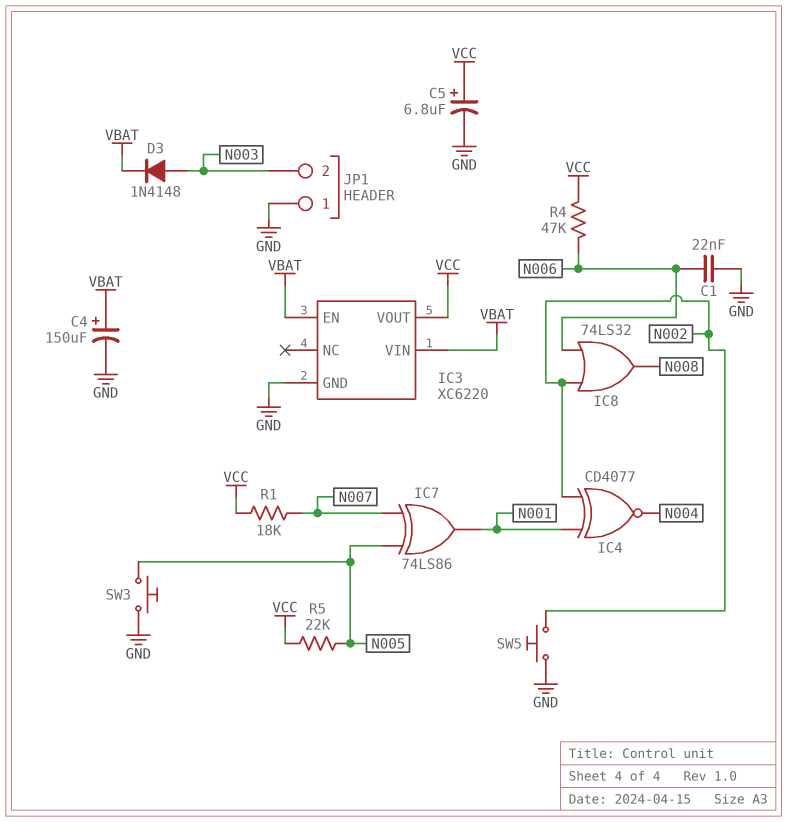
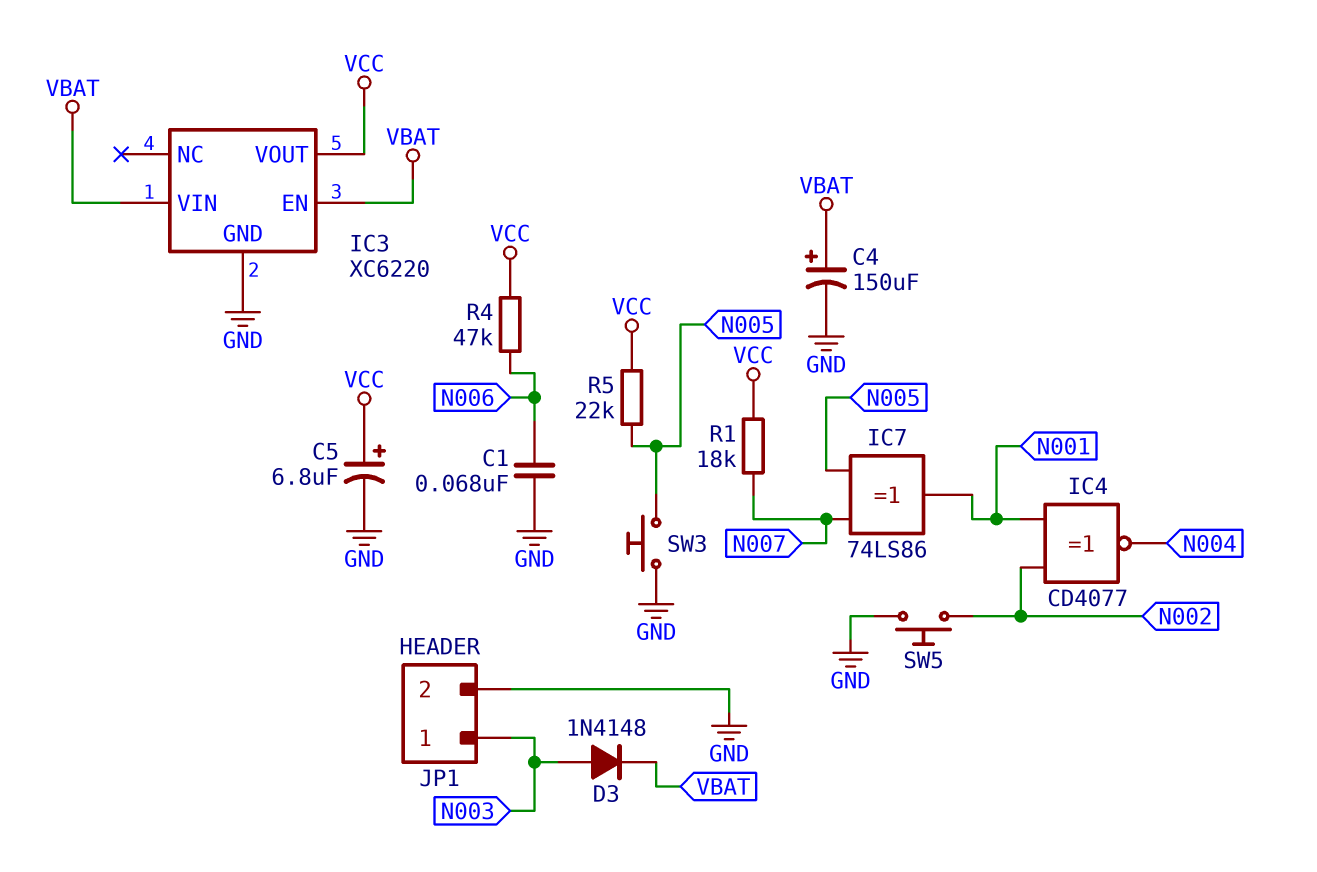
C1: 22nF (GND, N006) -> 68nF (GND, N006)
IC8: OR 74LS32 (in N002, in N006, out N008) -> none
JP1 pin 1: GND -> N003
JP1 pin 2: N003 -> GND

